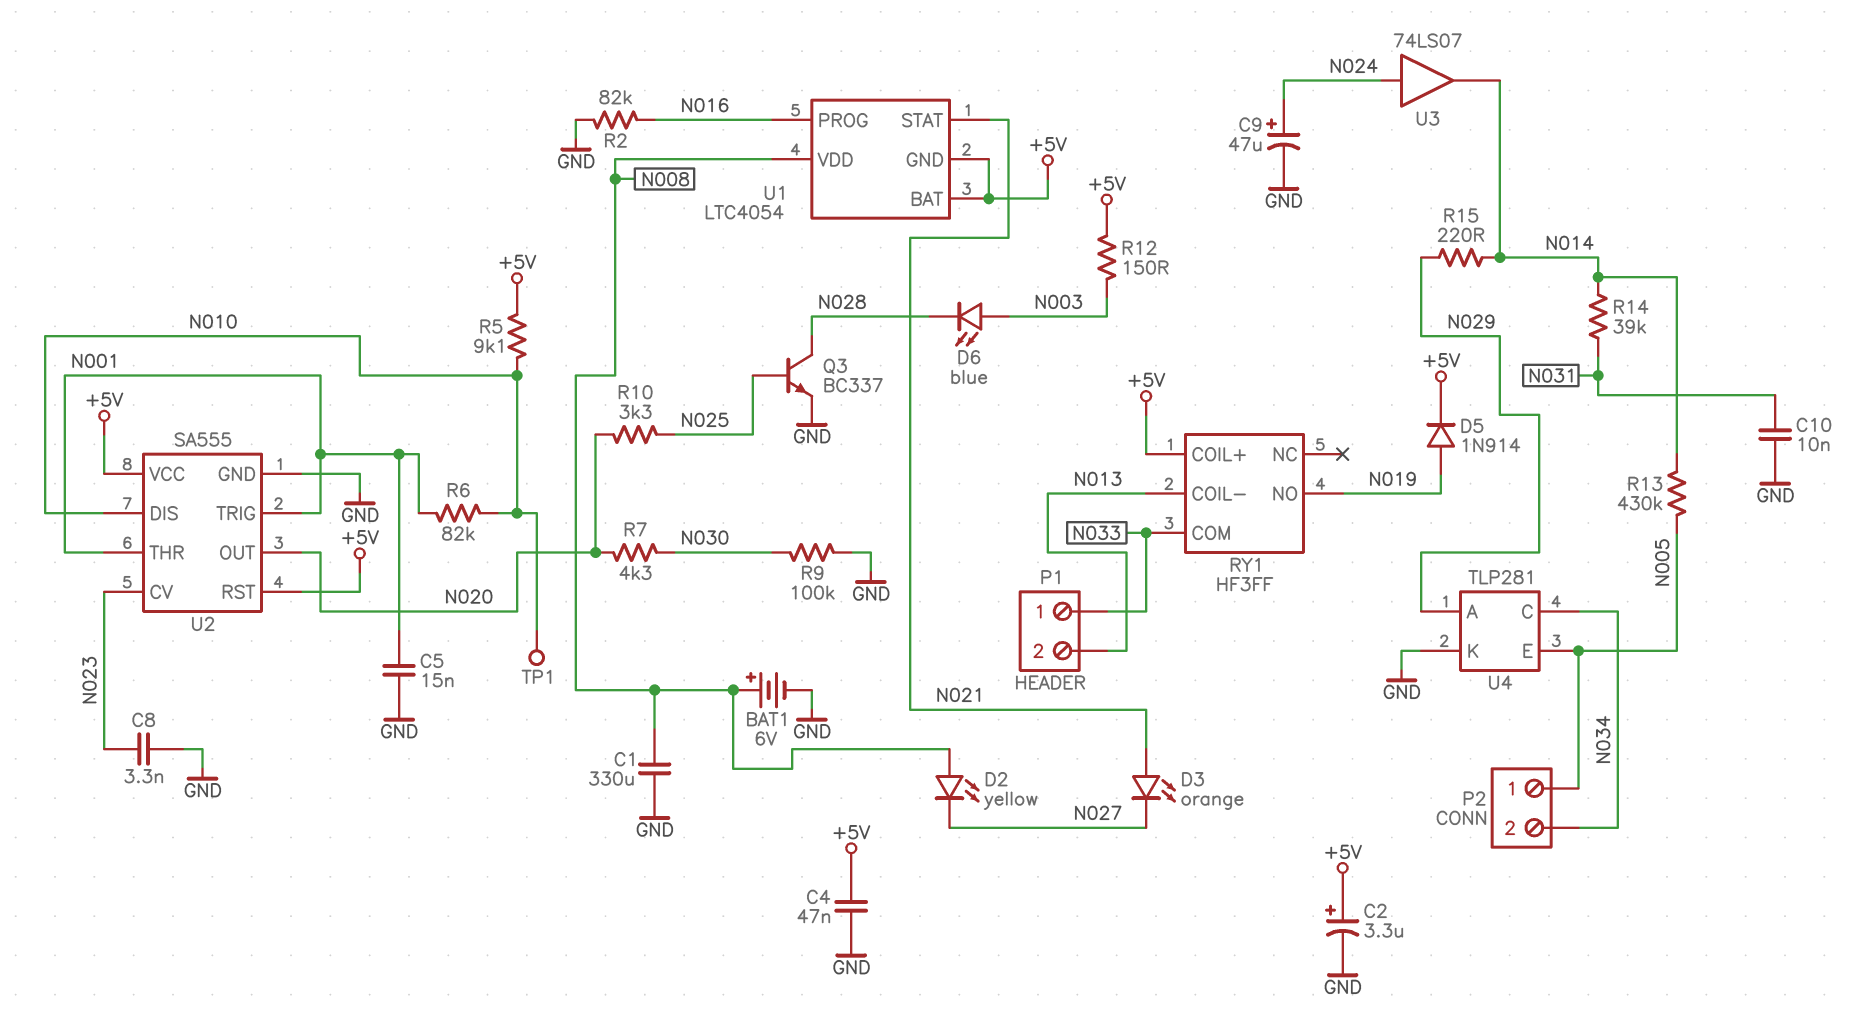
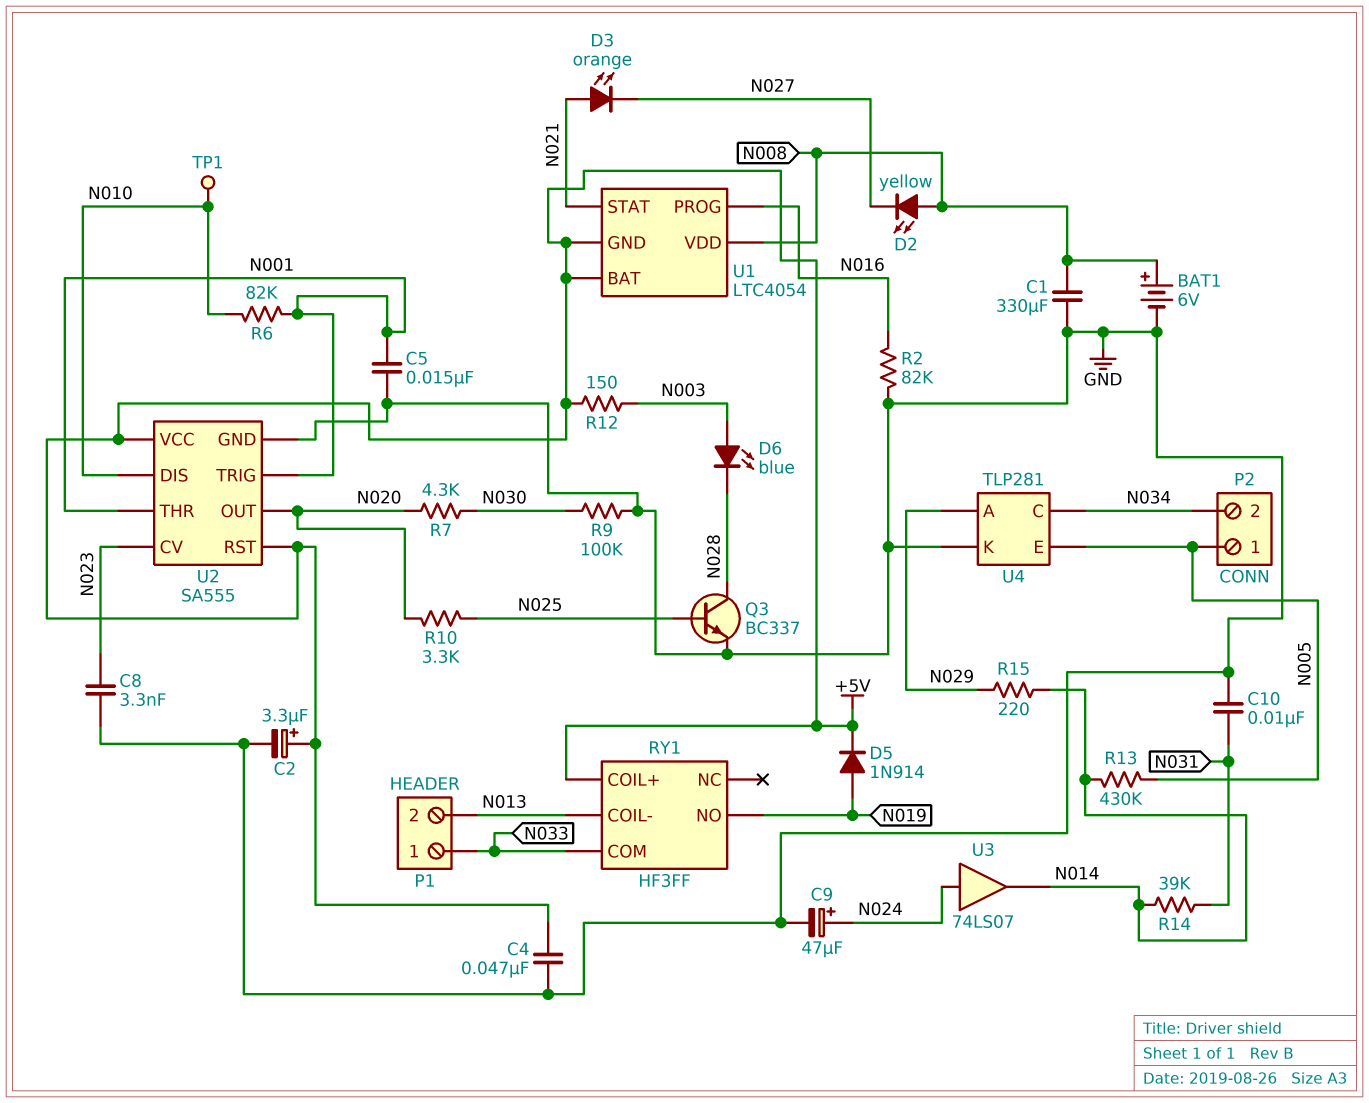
R5: 9.1k (+5V, N010) -> none

